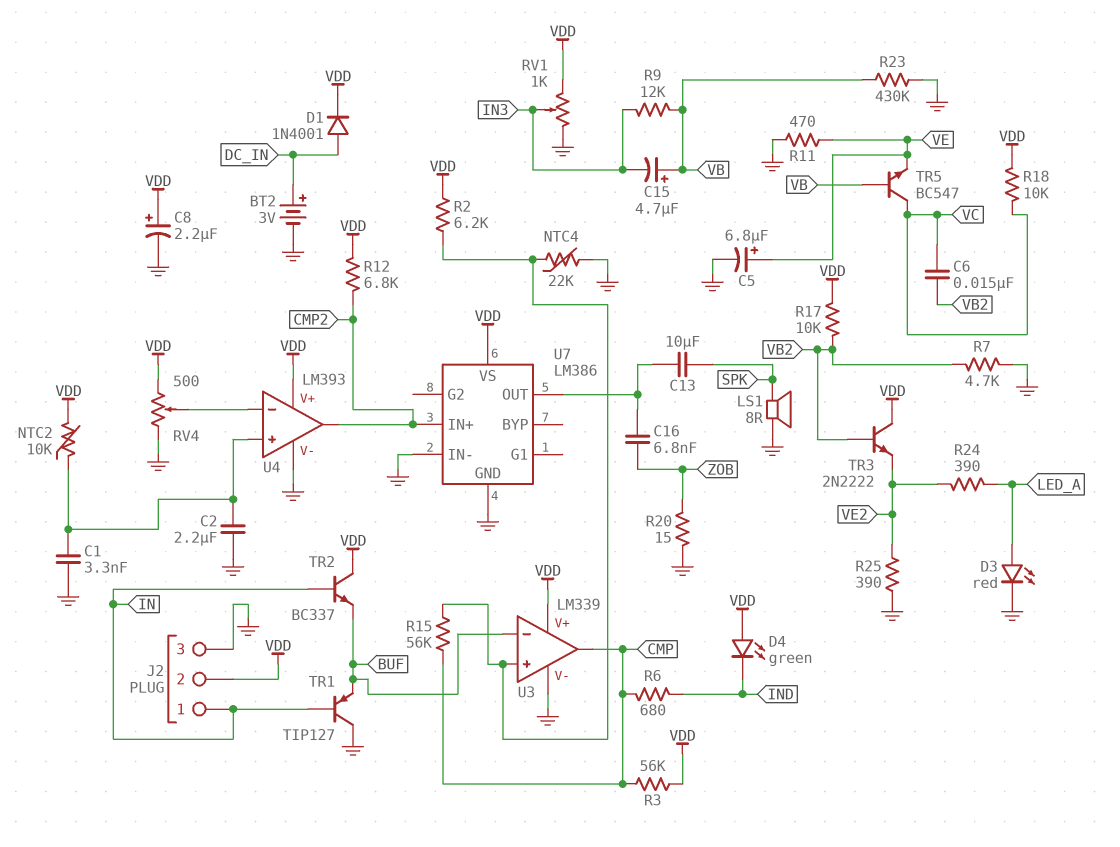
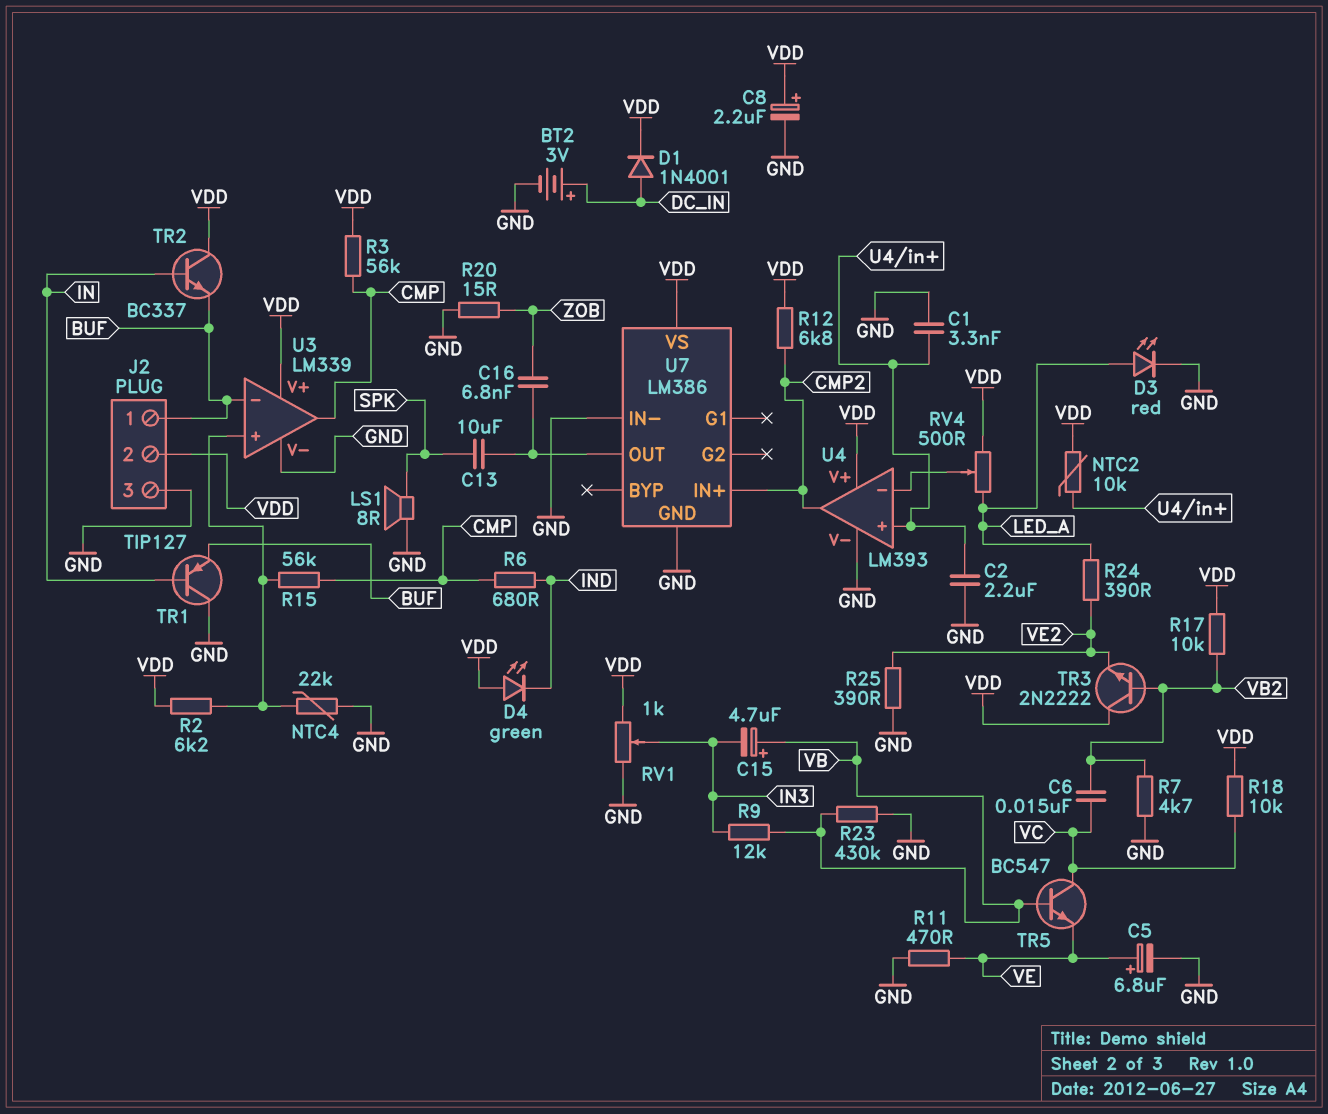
J2 pin 1: IN -> BUF
RV4: 500 (GND, VDD, wiper U4/in-) -> 500 (LED_A, VDD, wiper U4/in-)

